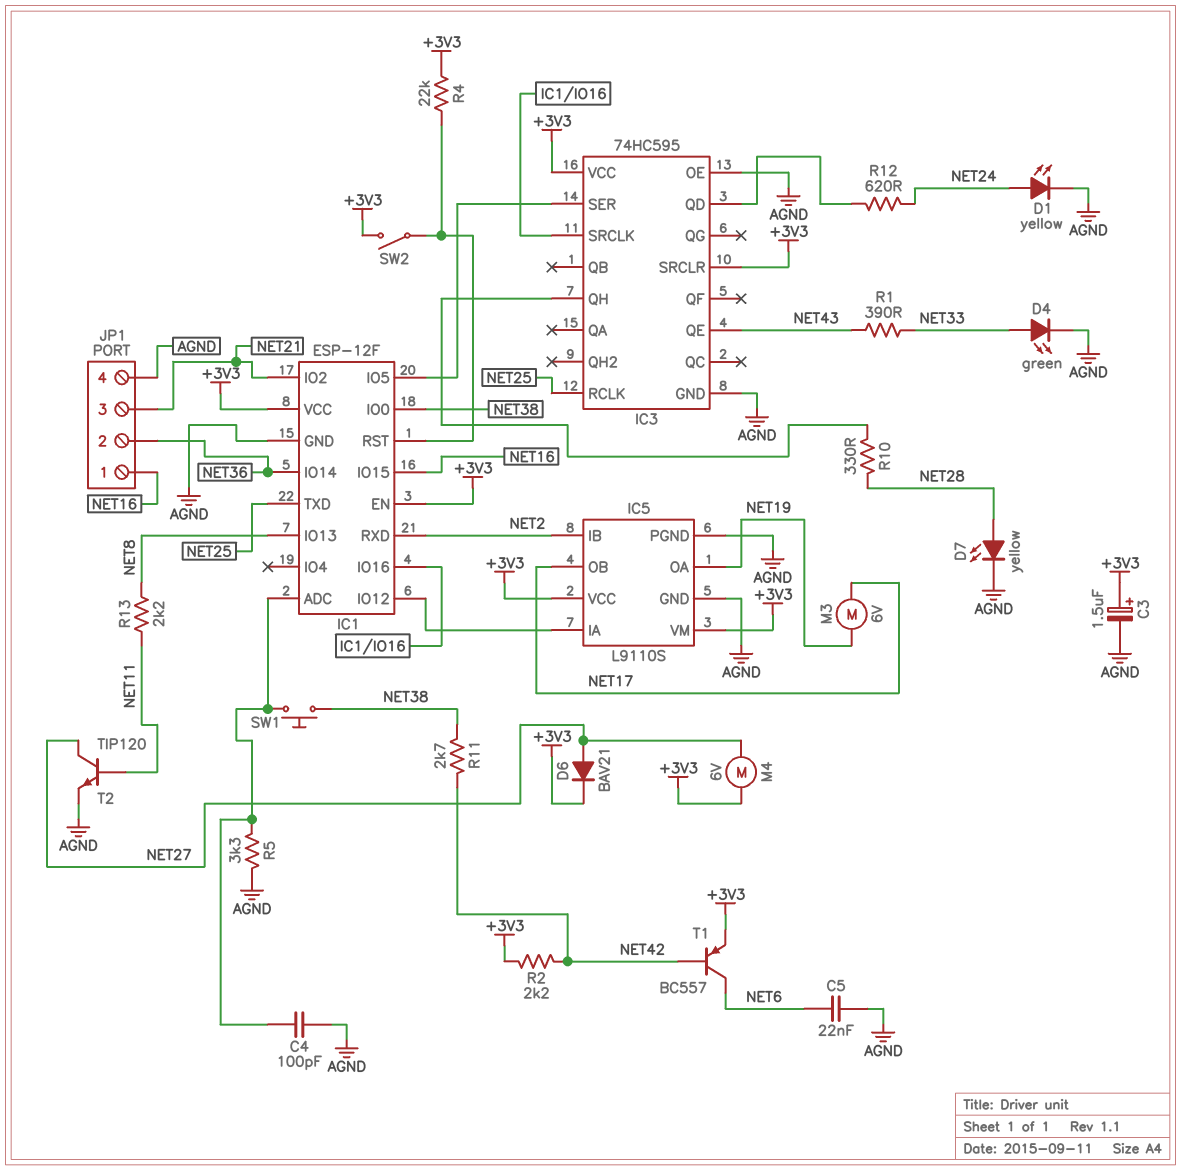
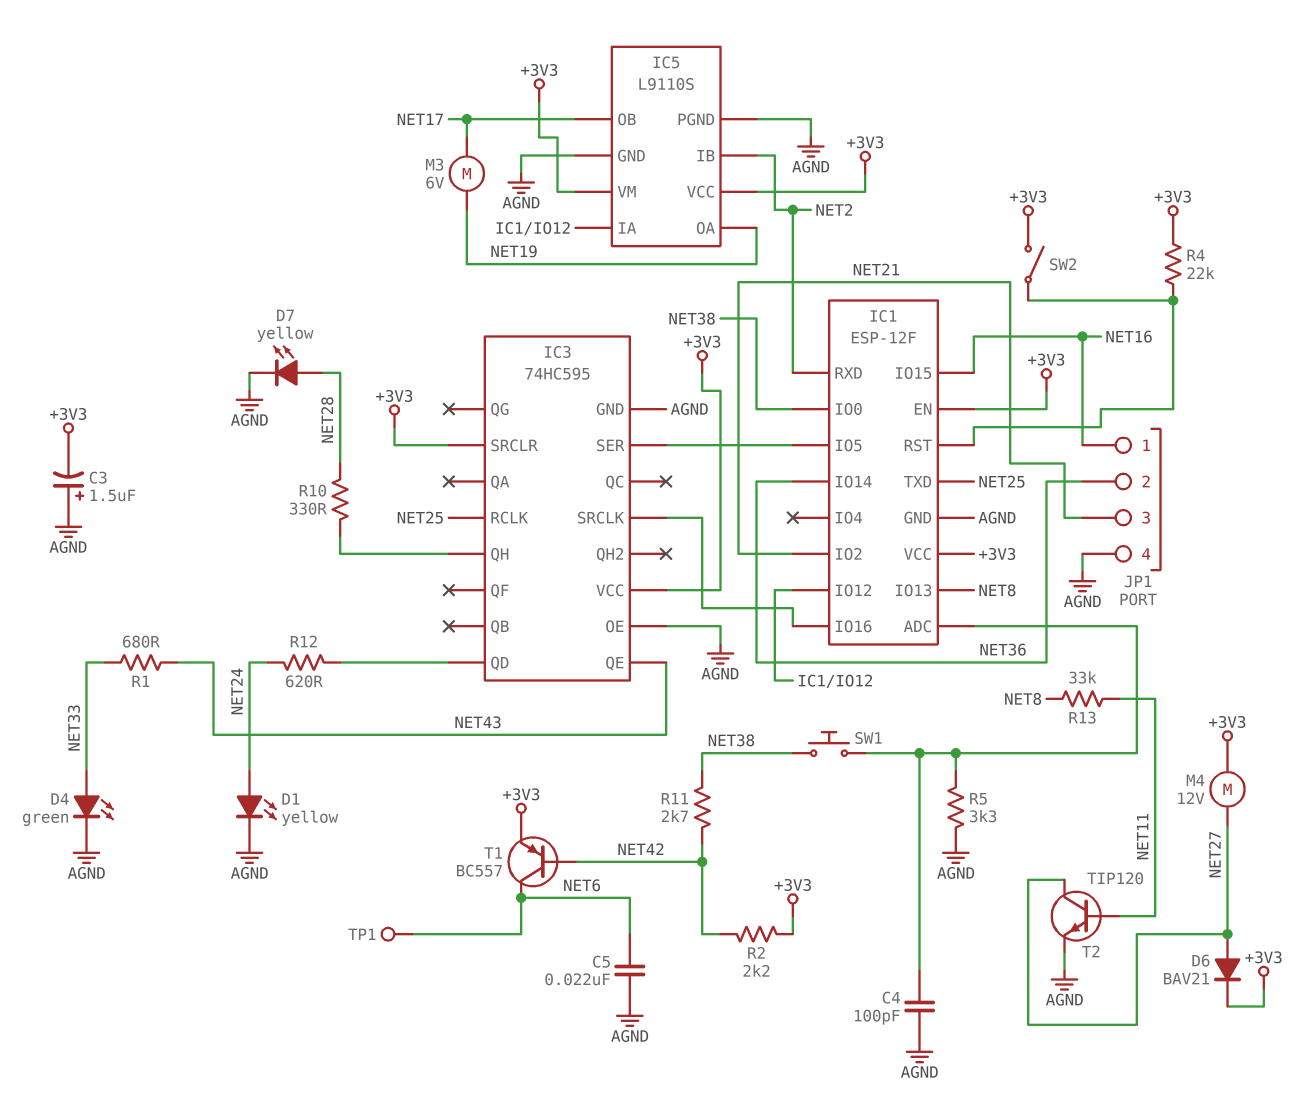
C3: 1.5uF (plus +3V3, minus AGND) -> 1.5uF (plus AGND, minus +3V3)
M4: motor 6V (+3V3, NET27) -> motor 12V (+3V3, NET27)
R1: 390 (NET33, NET43) -> 680 (NET33, NET43)
R13: 2.2k (NET8, NET11) -> 33k (NET8, NET11)
TP1: none -> test point (NET6)

